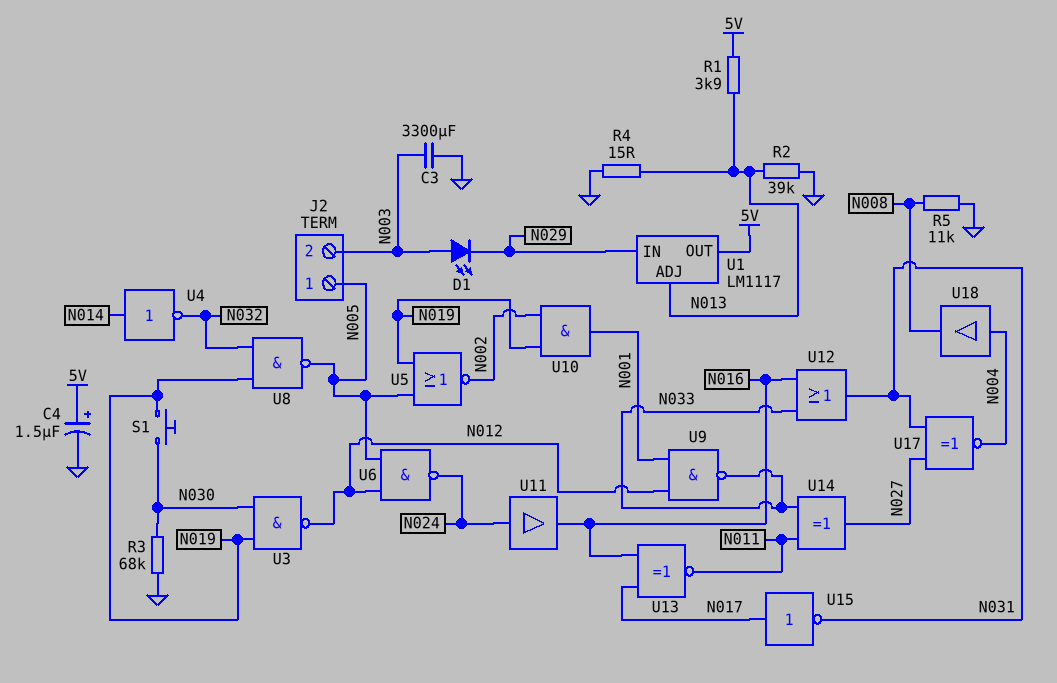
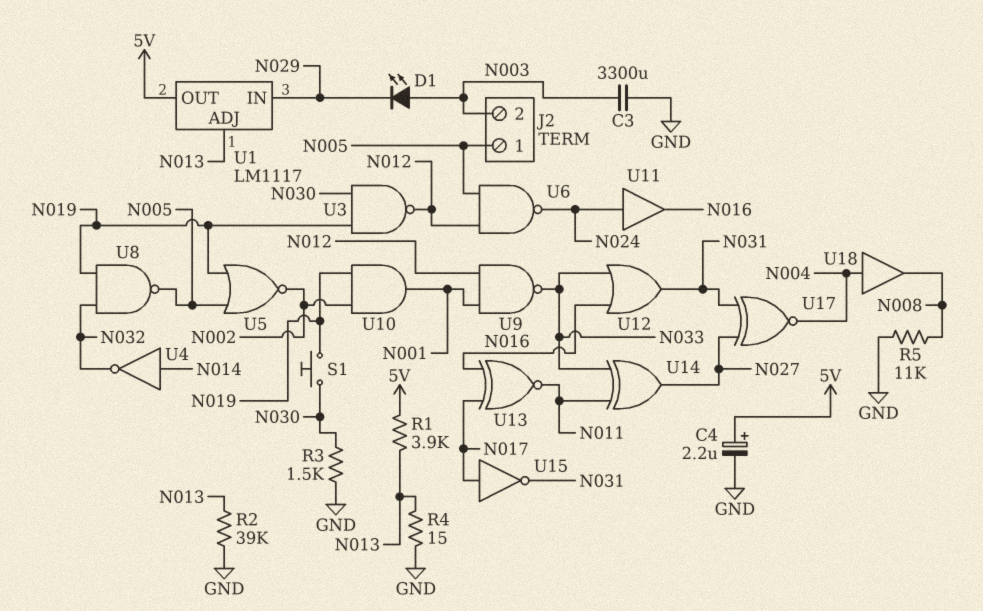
C4: 1.5uF (plus 5V, minus GND) -> 2.2uF (plus 5V, minus GND)
R3: 68k (GND, N030) -> 1.5k (GND, N030)

